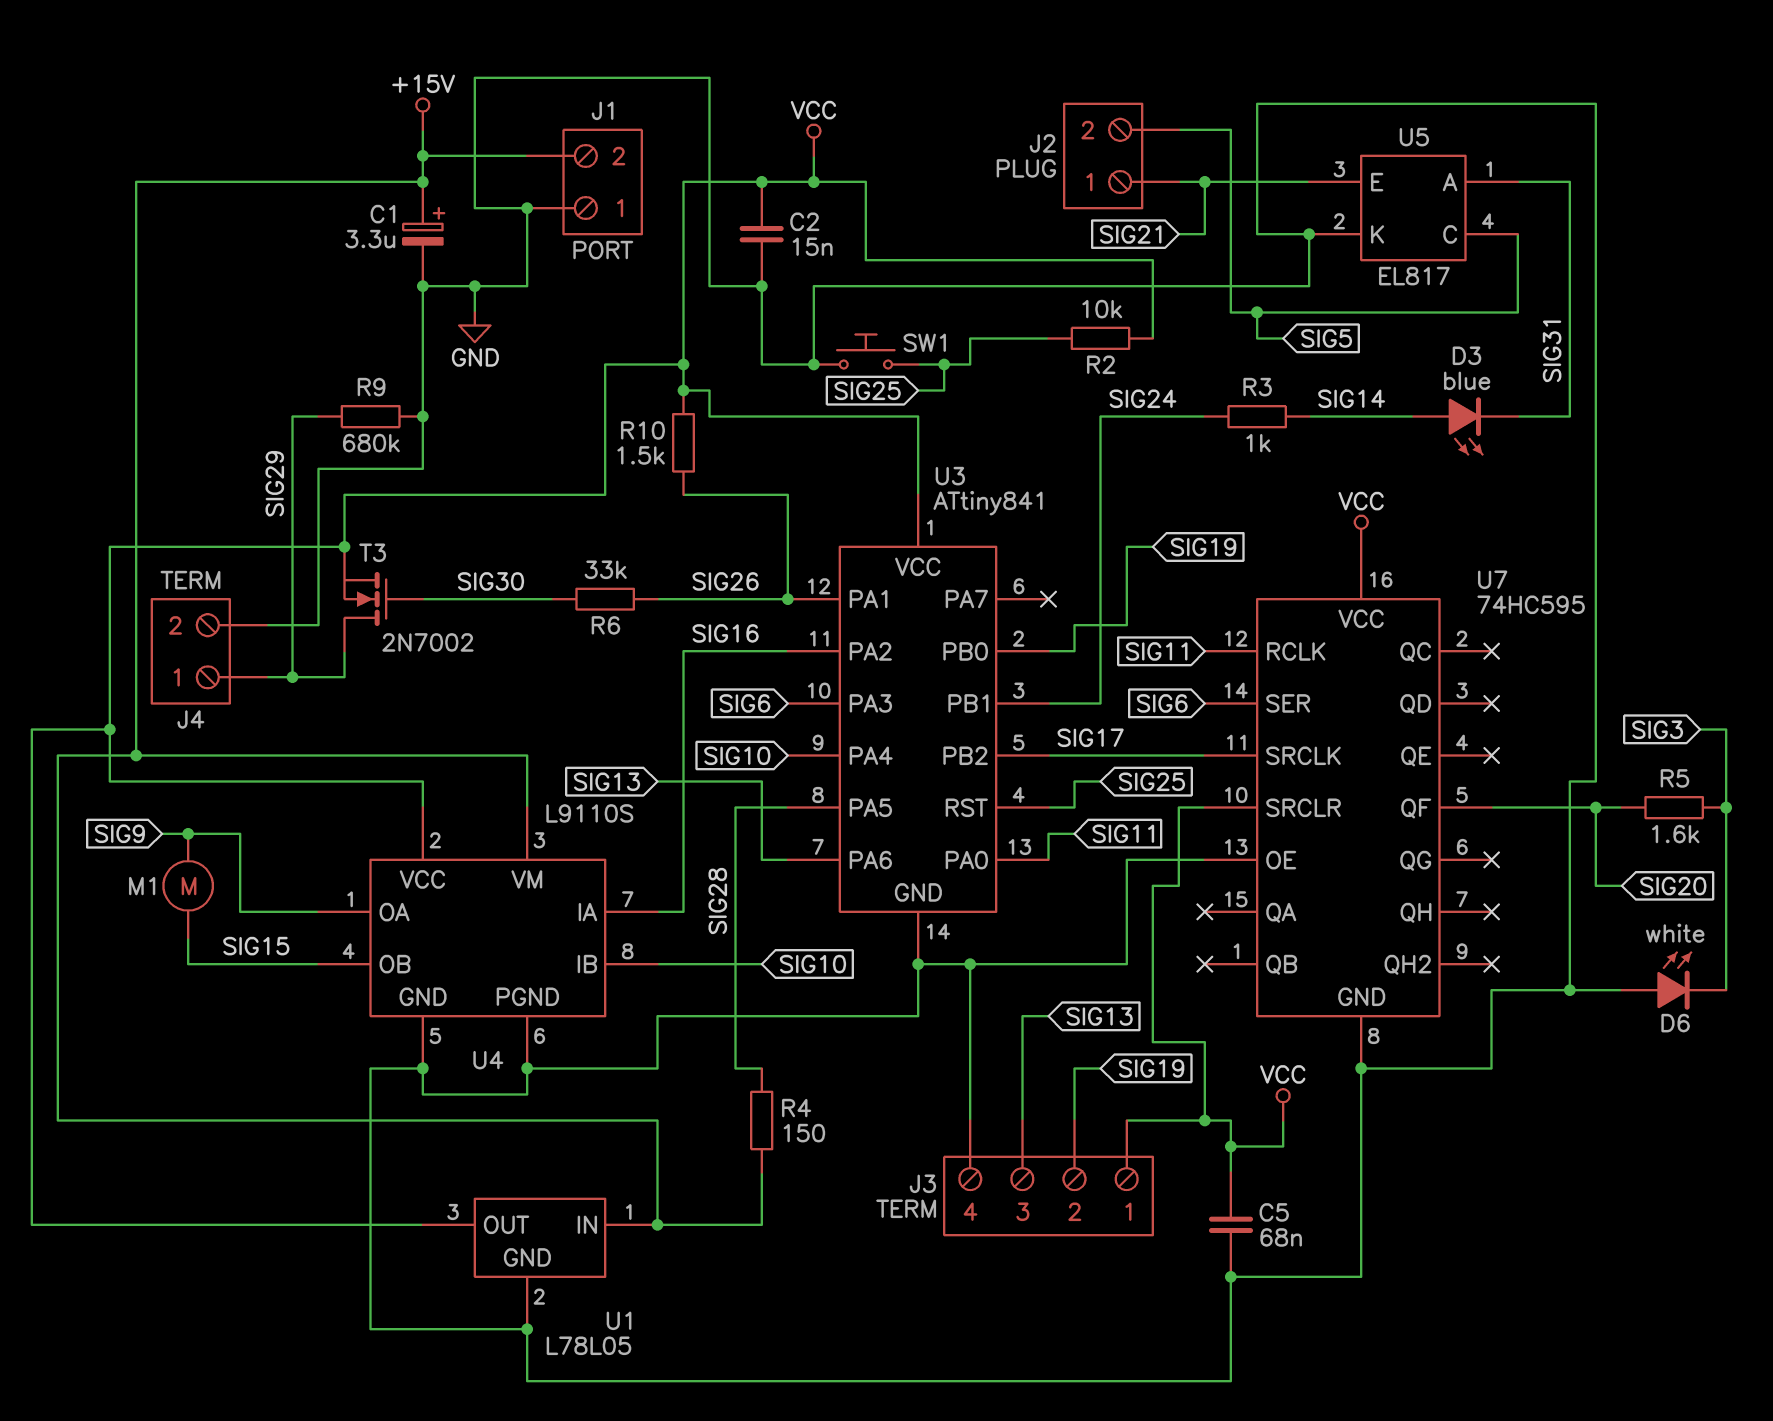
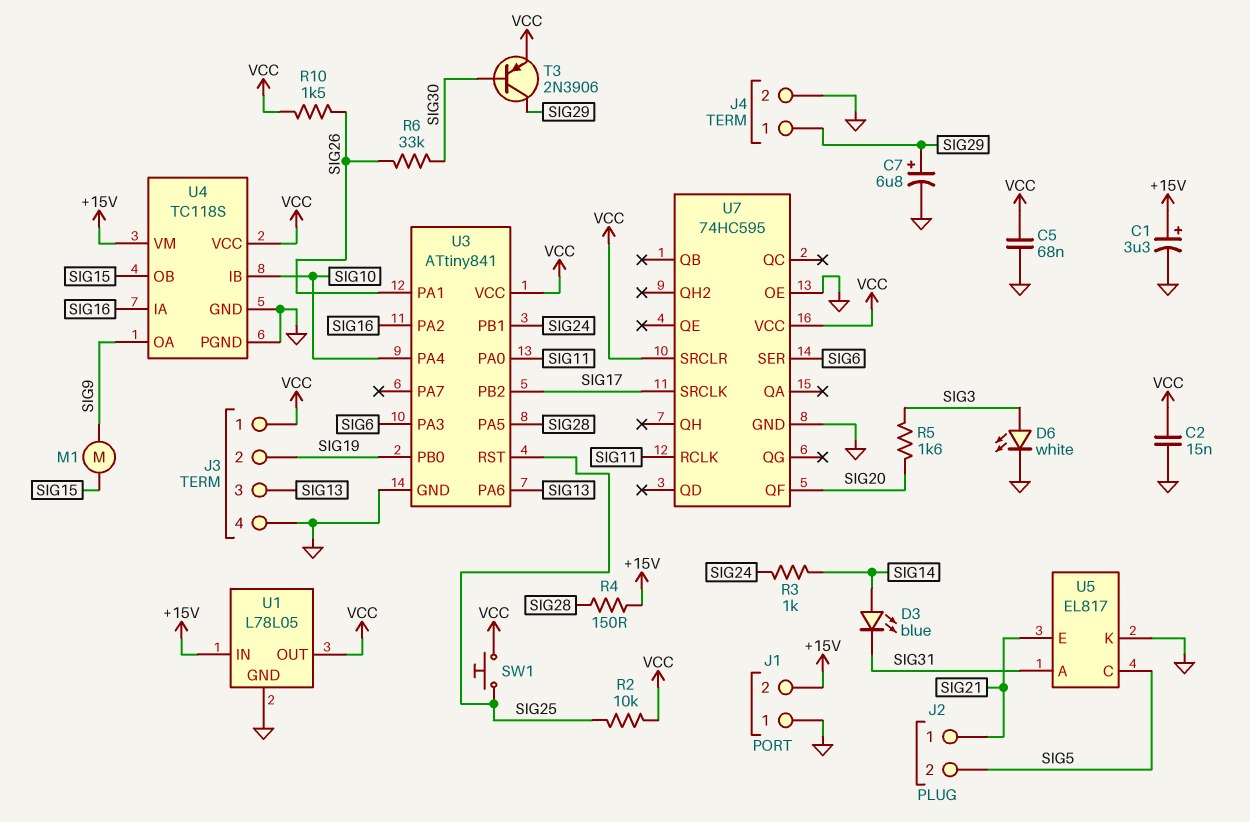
C7: none -> 6.8uF (plus SIG29, minus GND)
D6: LED white (A GND, K SIG3) -> LED white (A SIG3, K GND)
R9: 680k (GND, SIG29) -> none
SW1: button (GND, SIG25) -> button (SIG25, VCC)
T3: NMOS 2N7002 (G SIG30, D SIG29, S VCC) -> PNP 2N3906 (B SIG30, C SIG29, E VCC)
U4: L9110S -> TC118S

